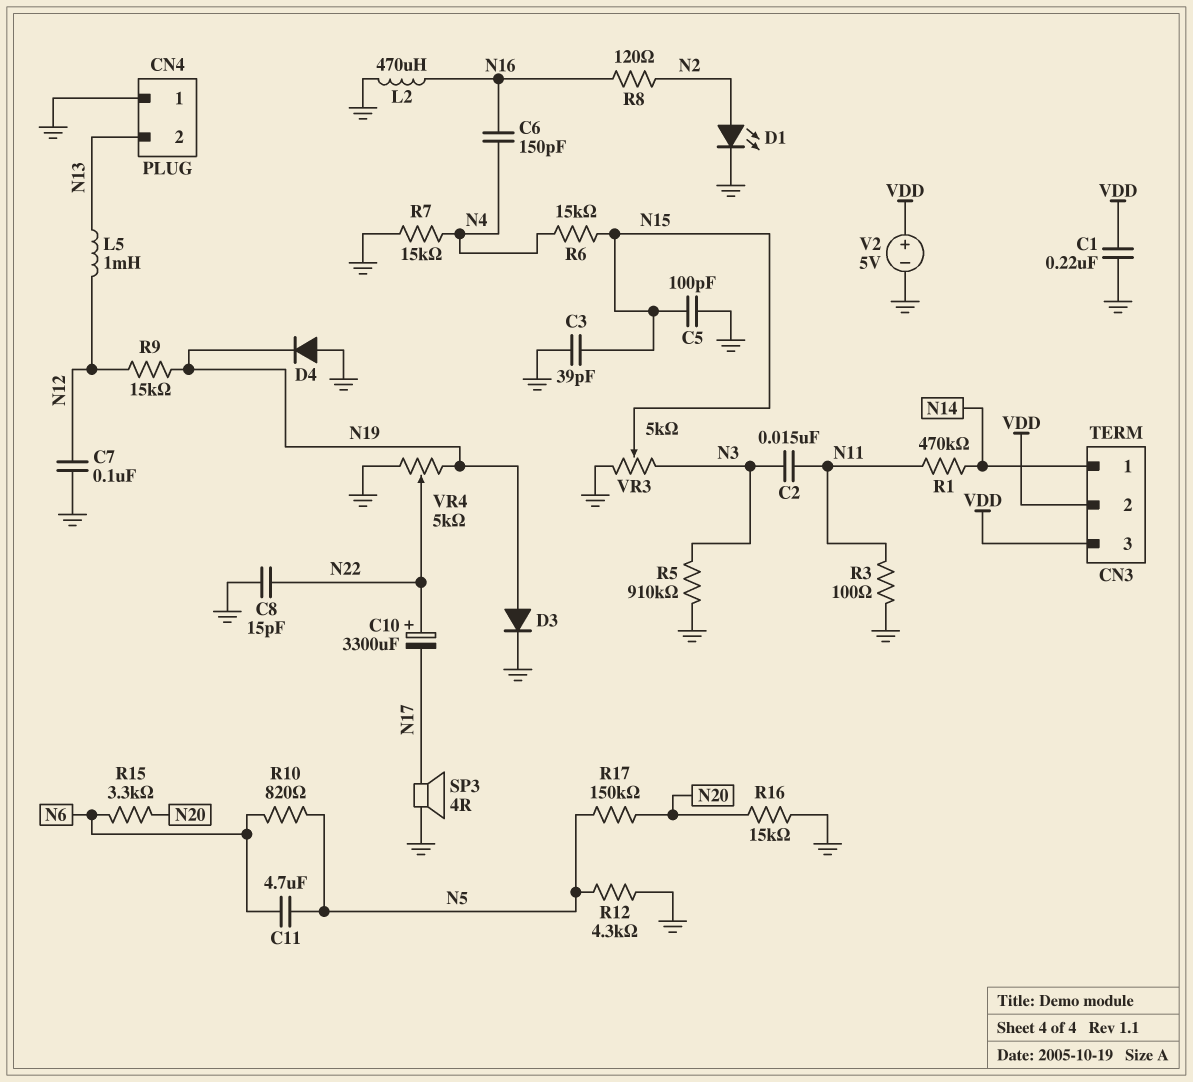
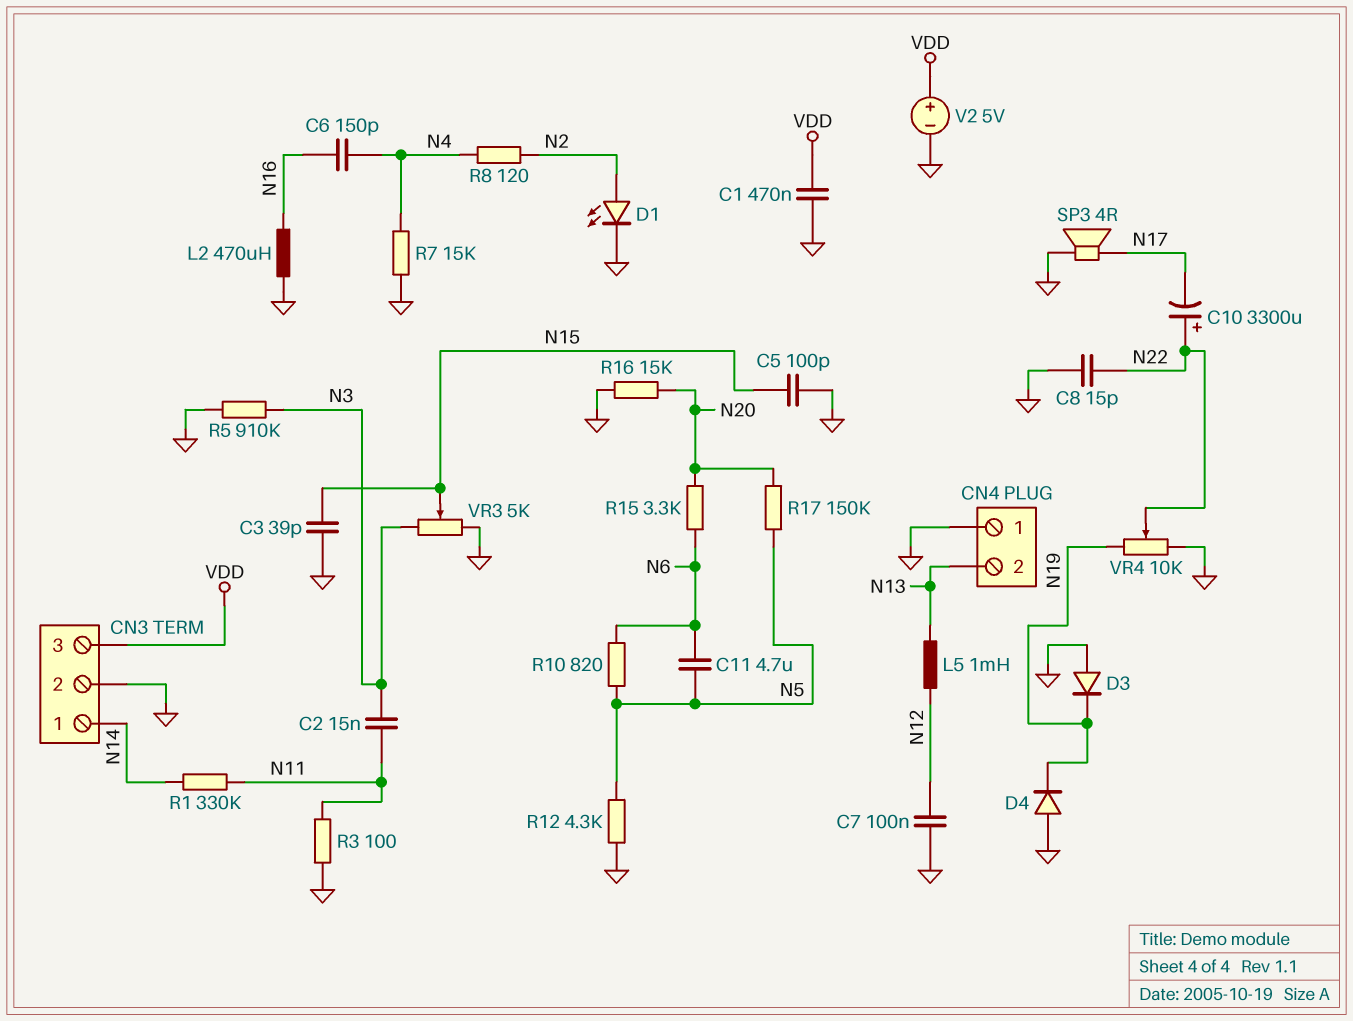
C1: 220nF (GND, VDD) -> 470nF (GND, VDD)
CN3 pin 2: VDD -> GND
D3: diode (A N19, K GND) -> diode (A GND, K N19)
R1: 470k (N11, N14) -> 330k (N11, N14)
R6: 15k (N4, N15) -> none
R8: 120 (N2, N16) -> 120 (N2, N4)
R9: 15k (N12, N19) -> none
VR4: 5k (GND, N19, wiper N22) -> 10k (GND, N19, wiper N22)

